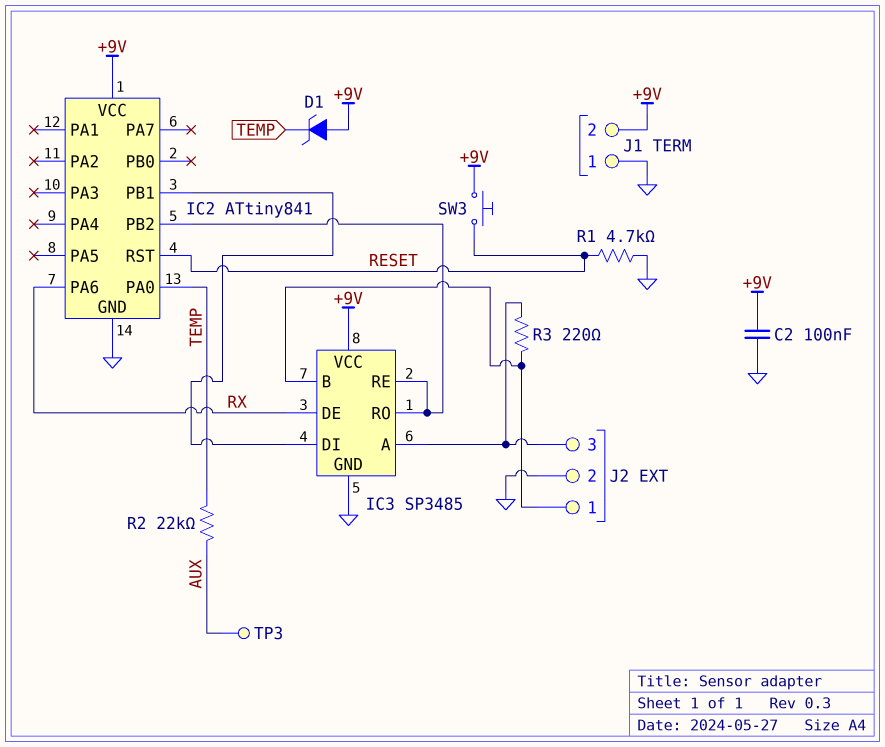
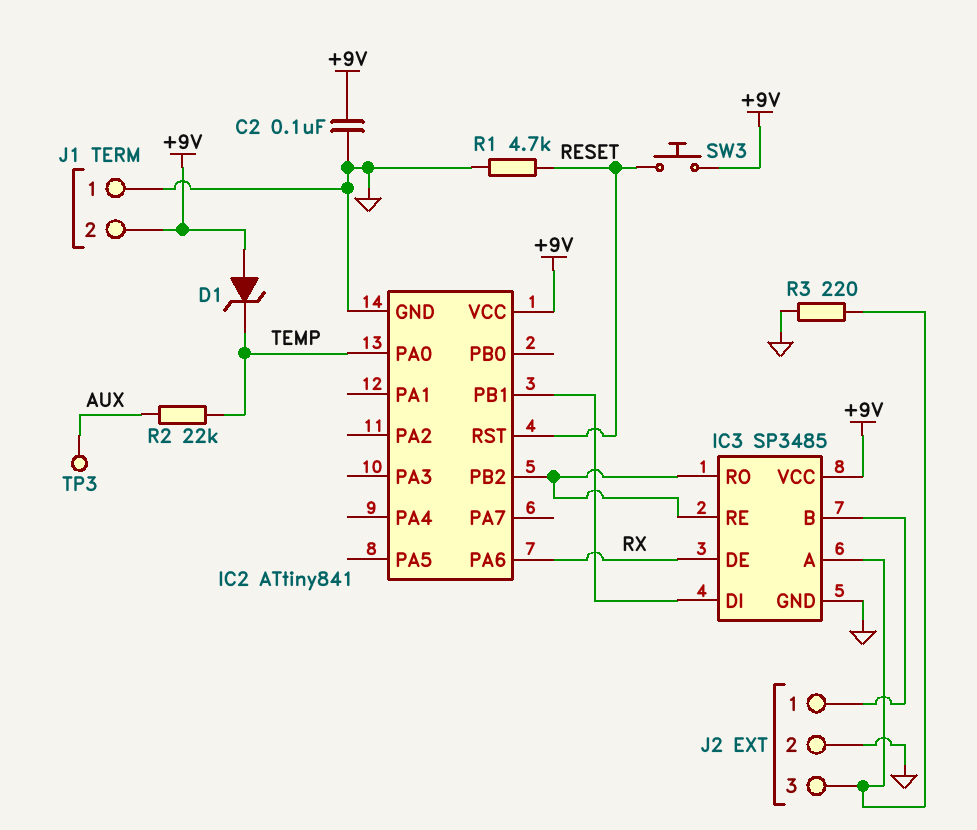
R3: 220 (IC3/A, IC3/B) -> 220 (GND, IC3/A)

